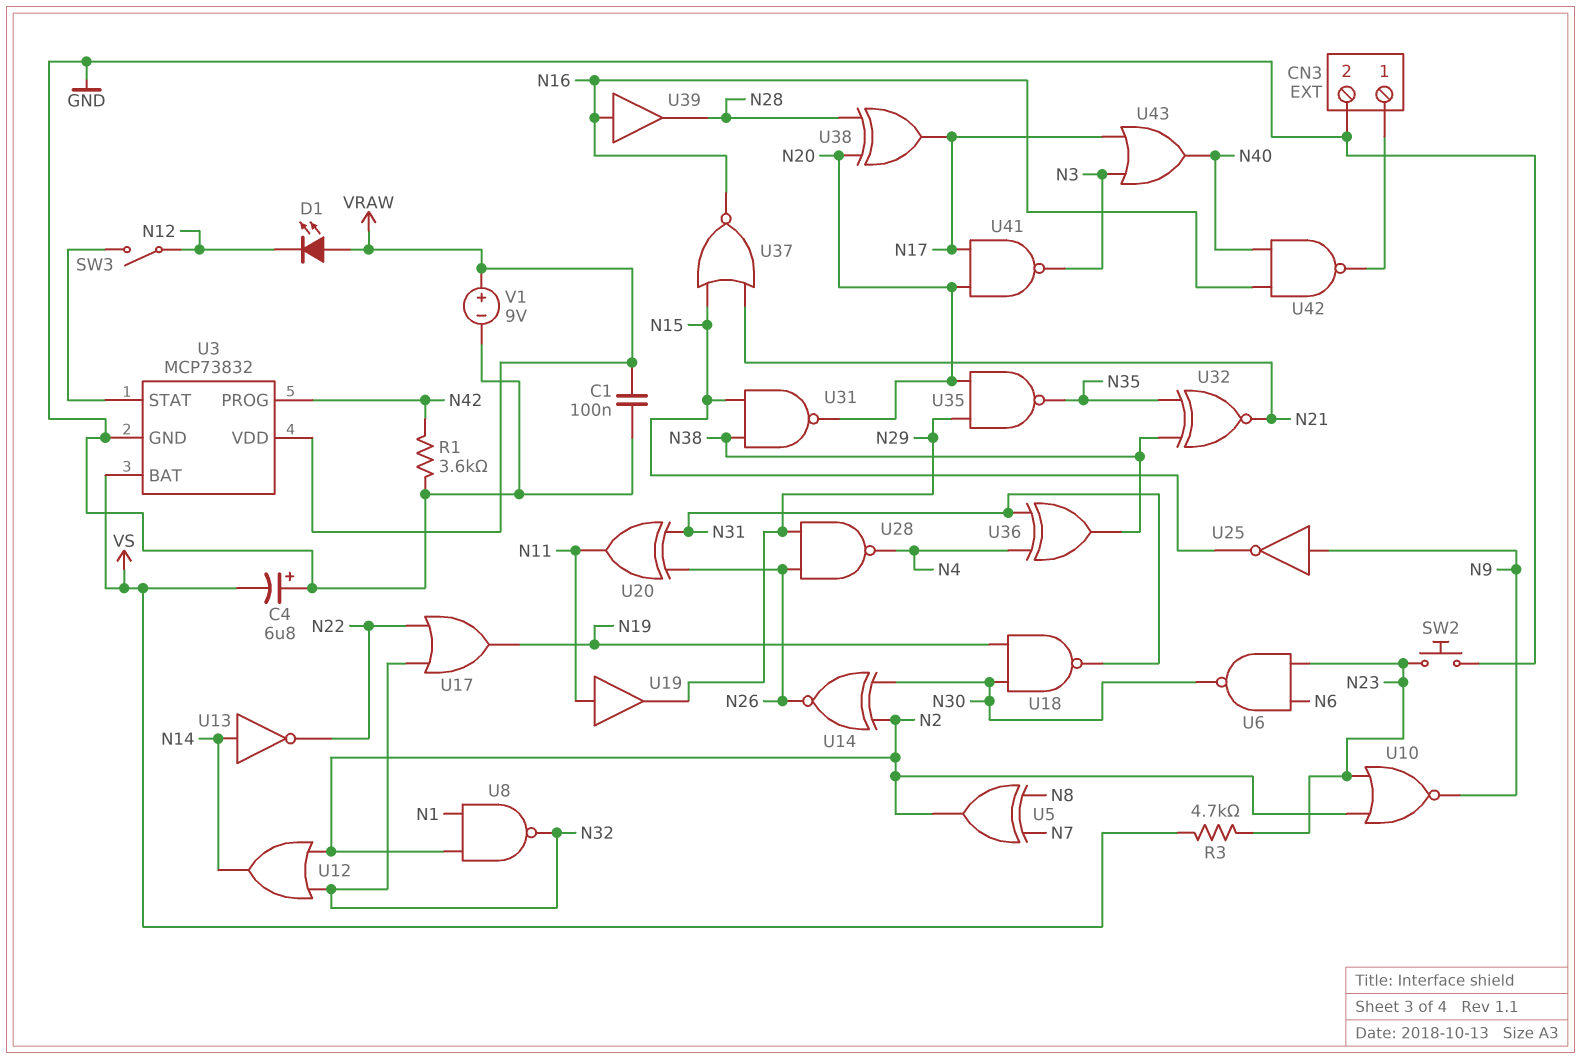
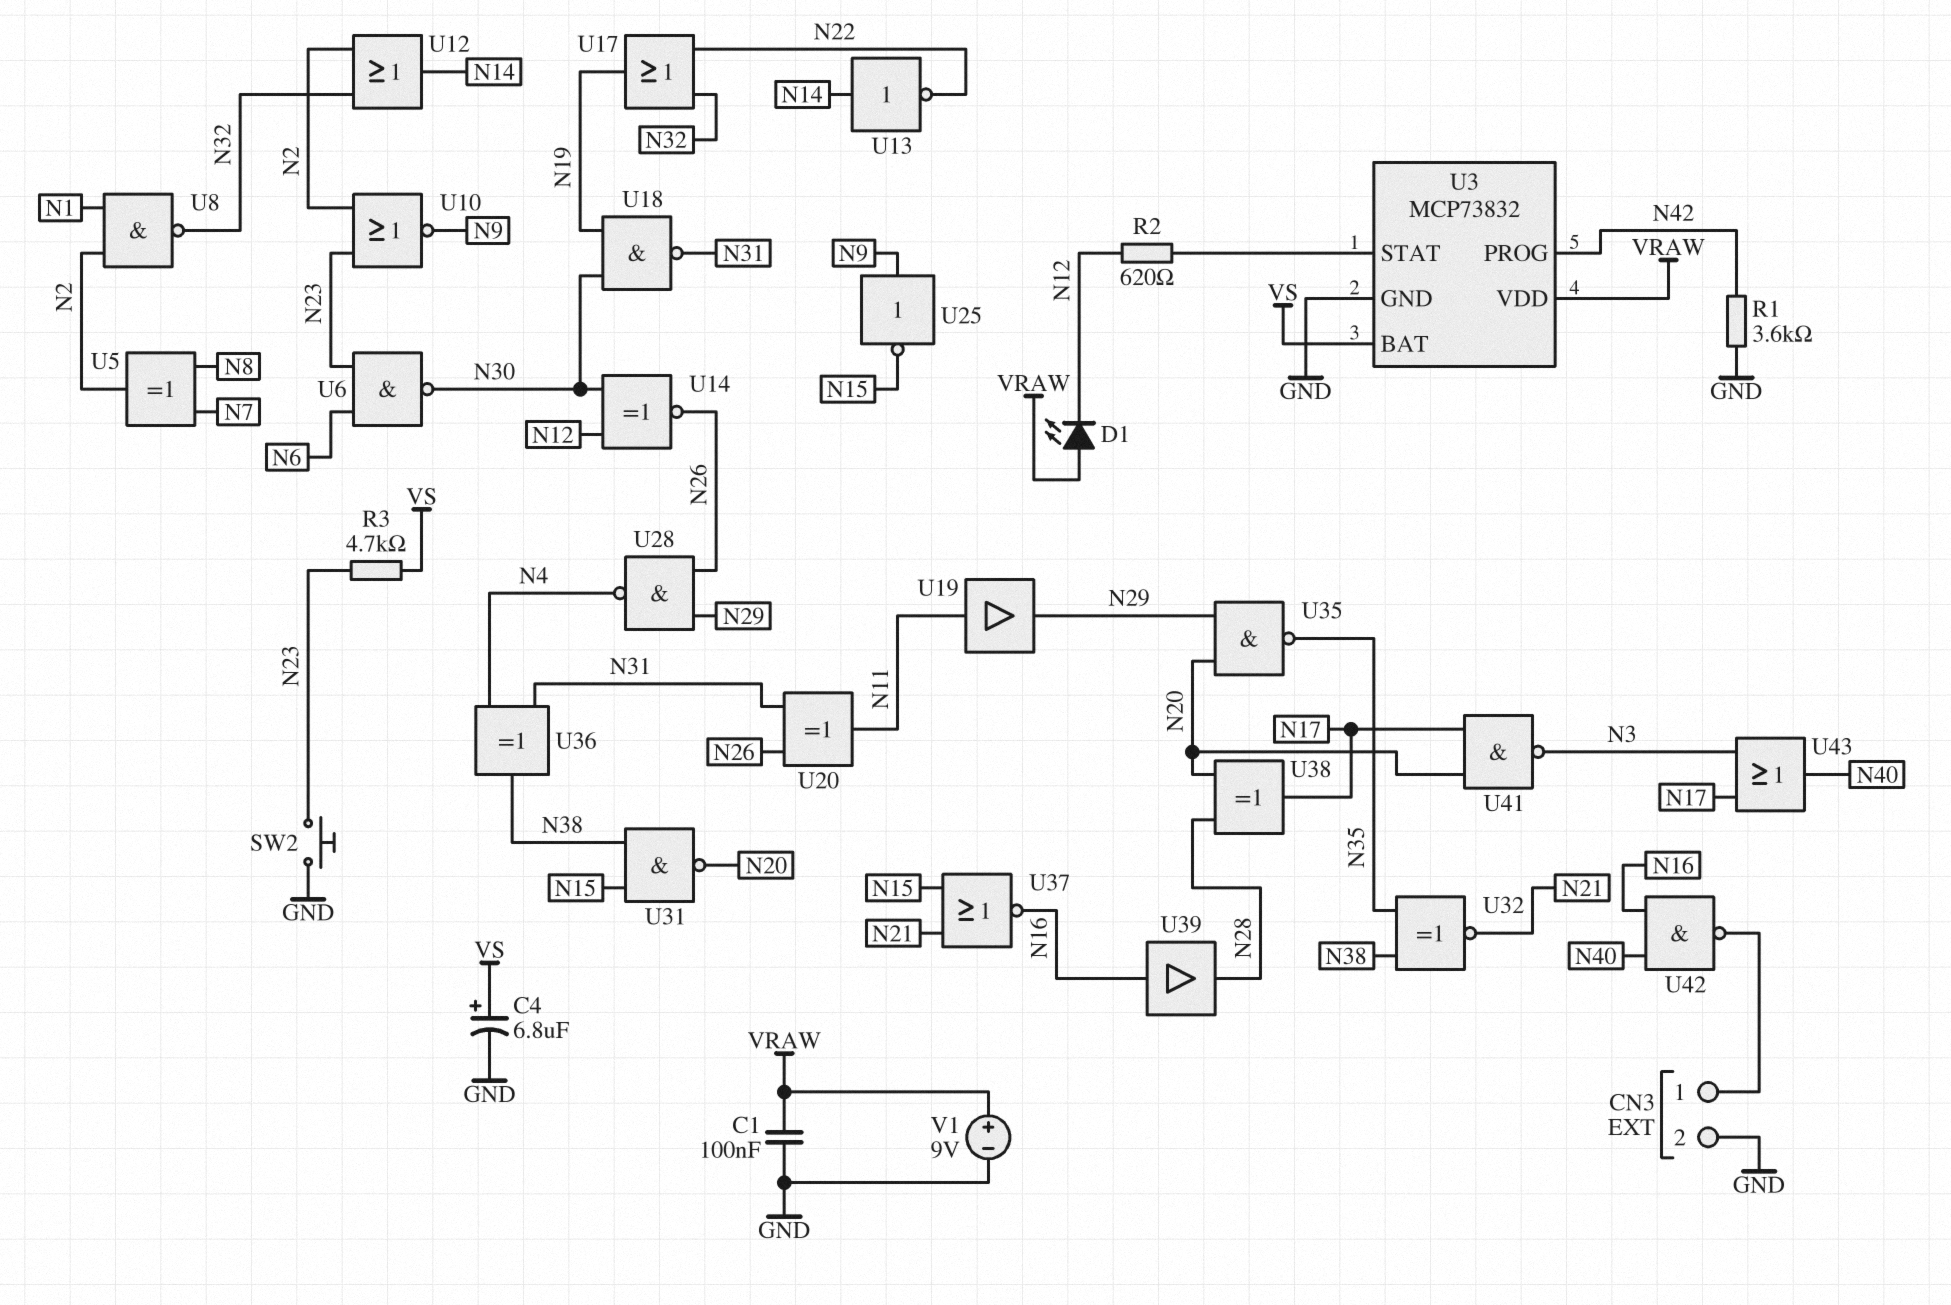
C4: 6.8uF (plus GND, minus VS) -> 6.8uF (plus VS, minus GND)
R2: none -> 620 (N12, U3/STAT)
SW3: switch (N12, U3/STAT) -> none
U14: XNOR (in N2, in N30, out N26) -> XNOR (in N12, in N30, out N26)

